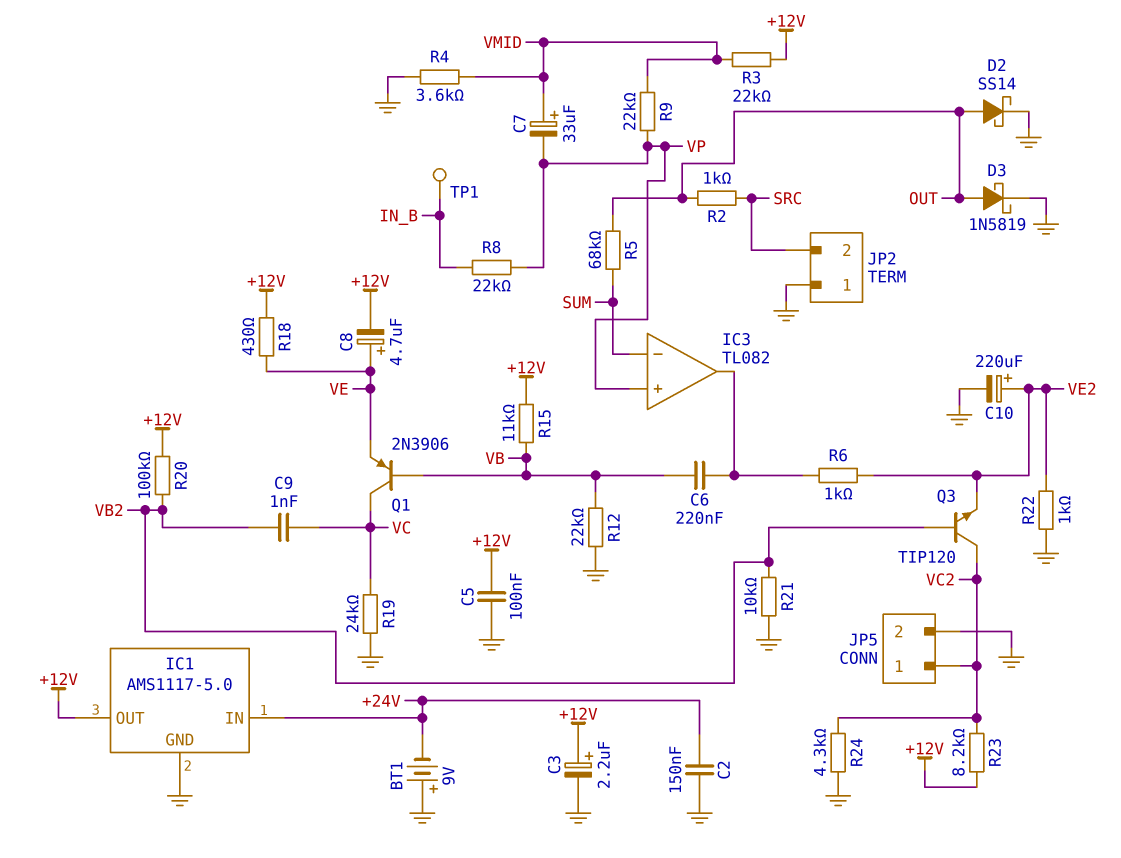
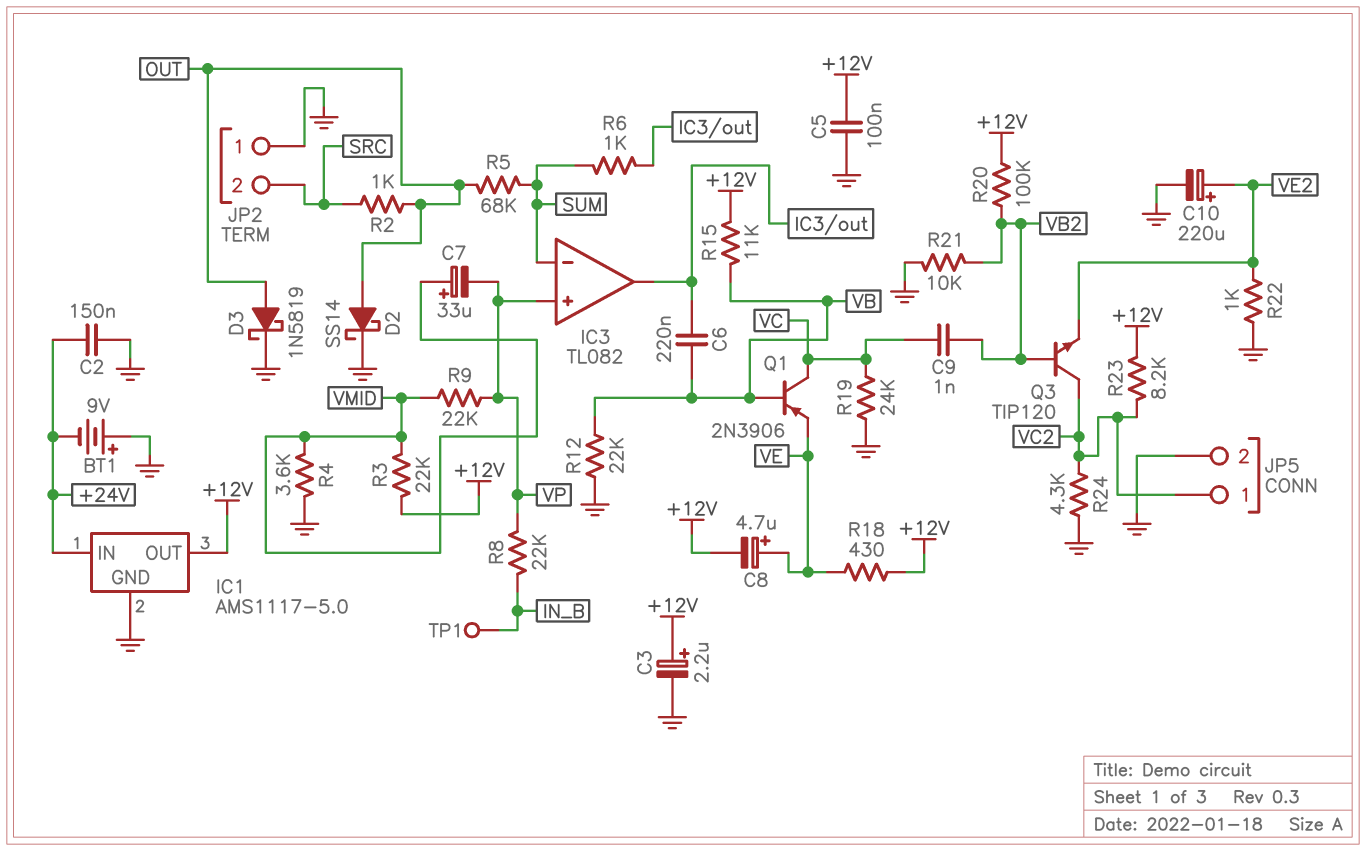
R6: 1k (IC3/out, VE2) -> 1k (IC3/out, SUM)

